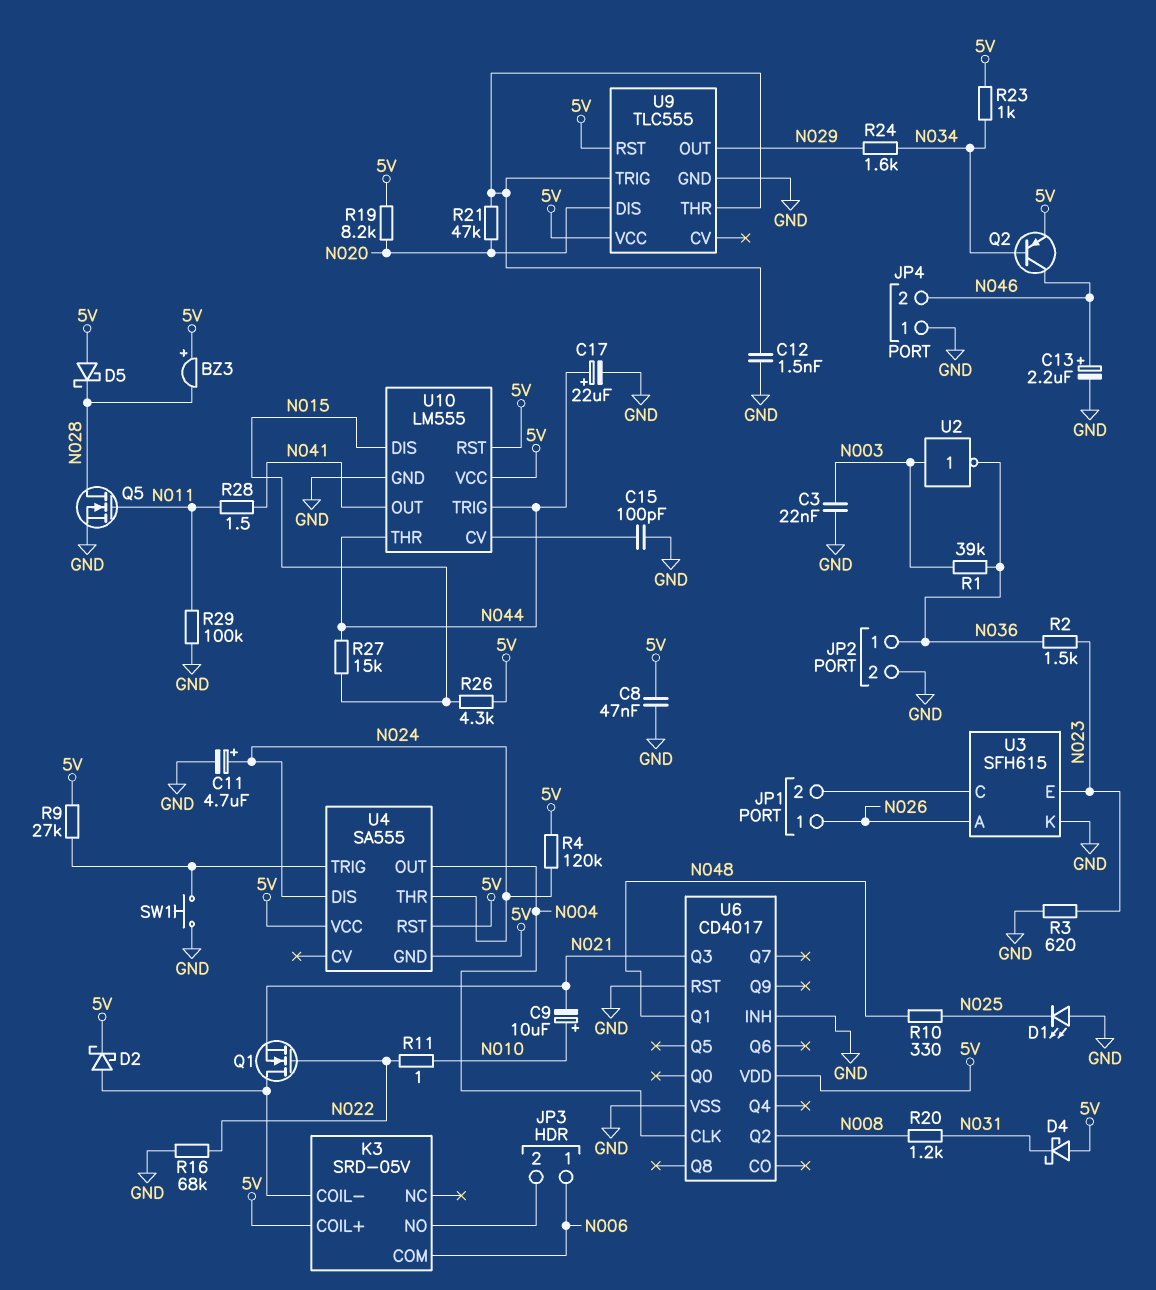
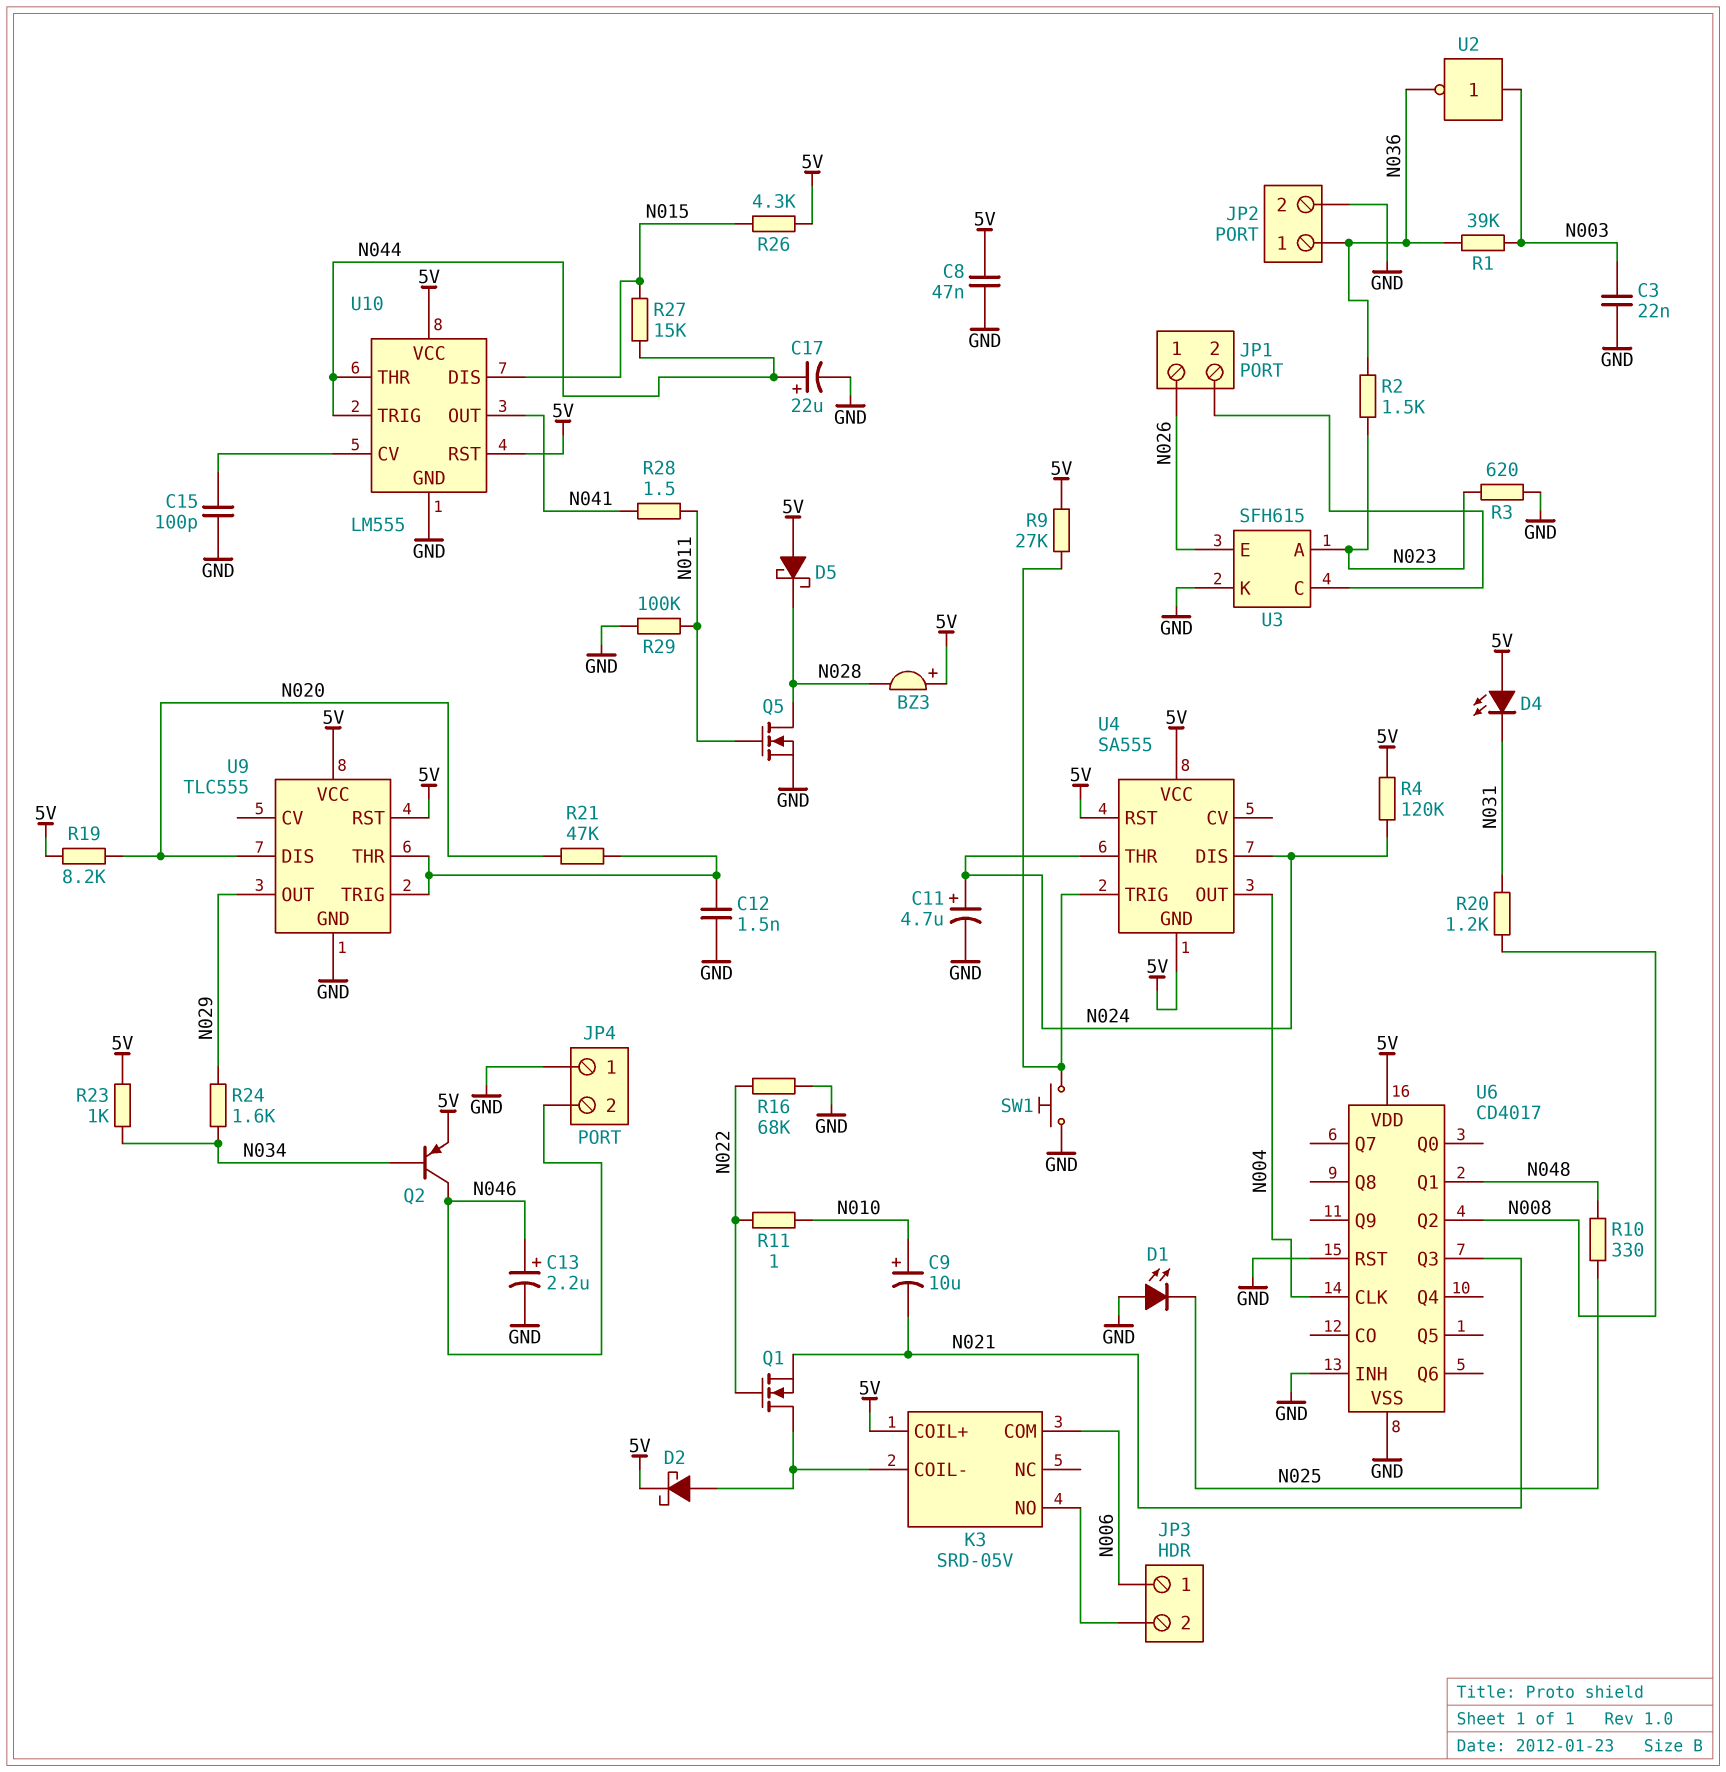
D4: schottky (A 5V, K N031) -> LED (A 5V, K N031)
U3 pin A: N026 -> N023
U3 pin E: N023 -> N026

